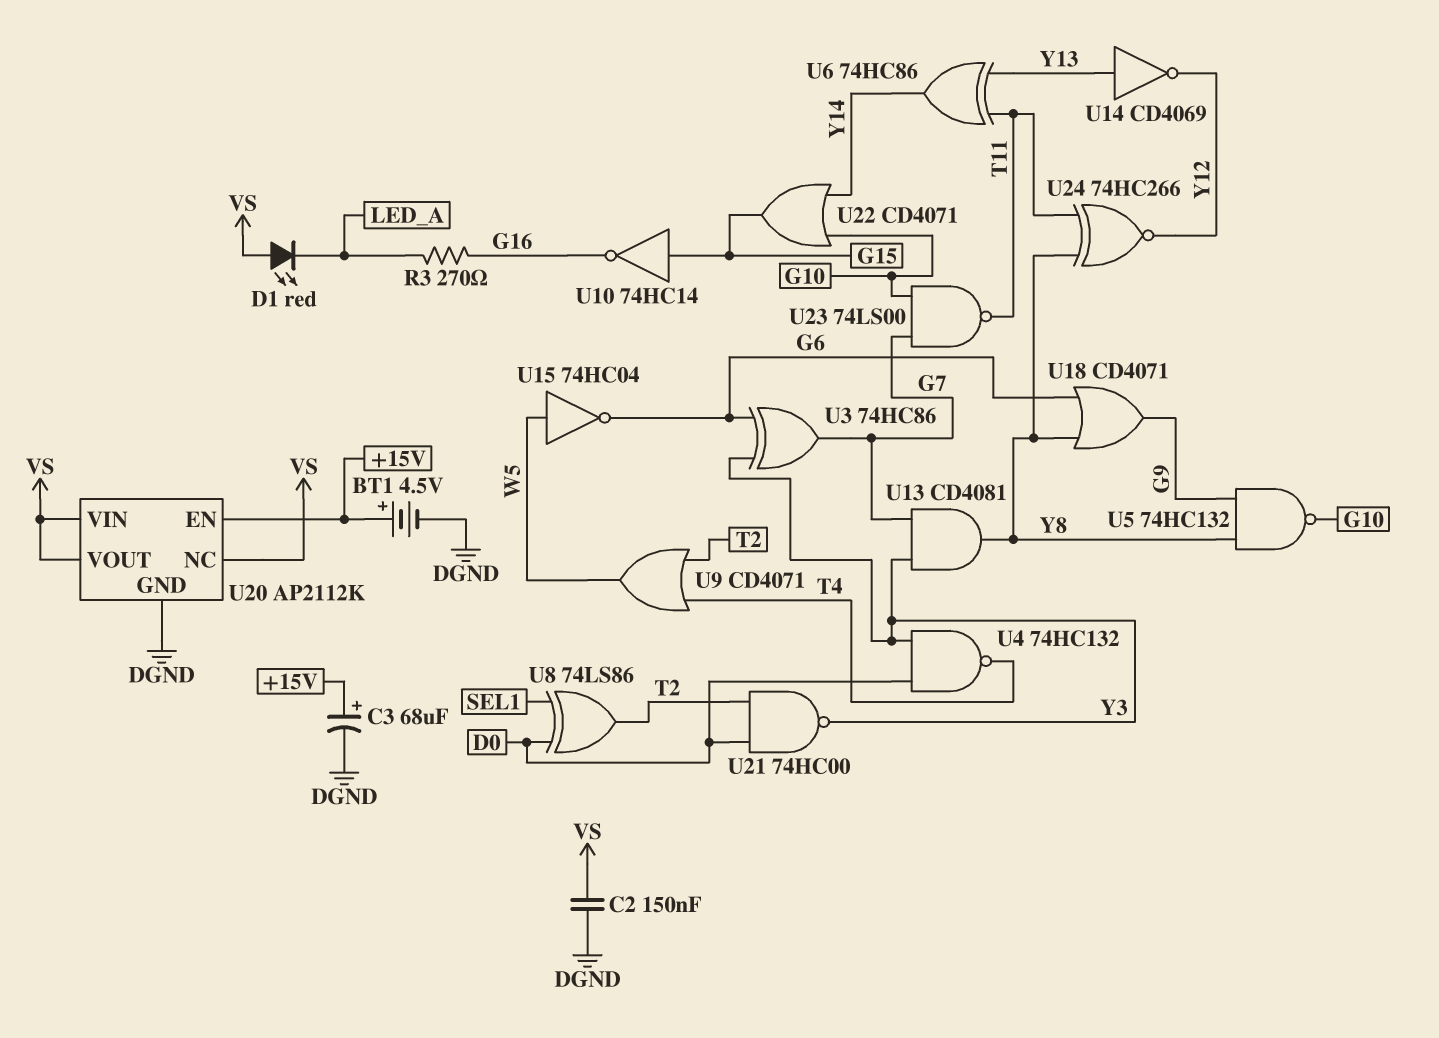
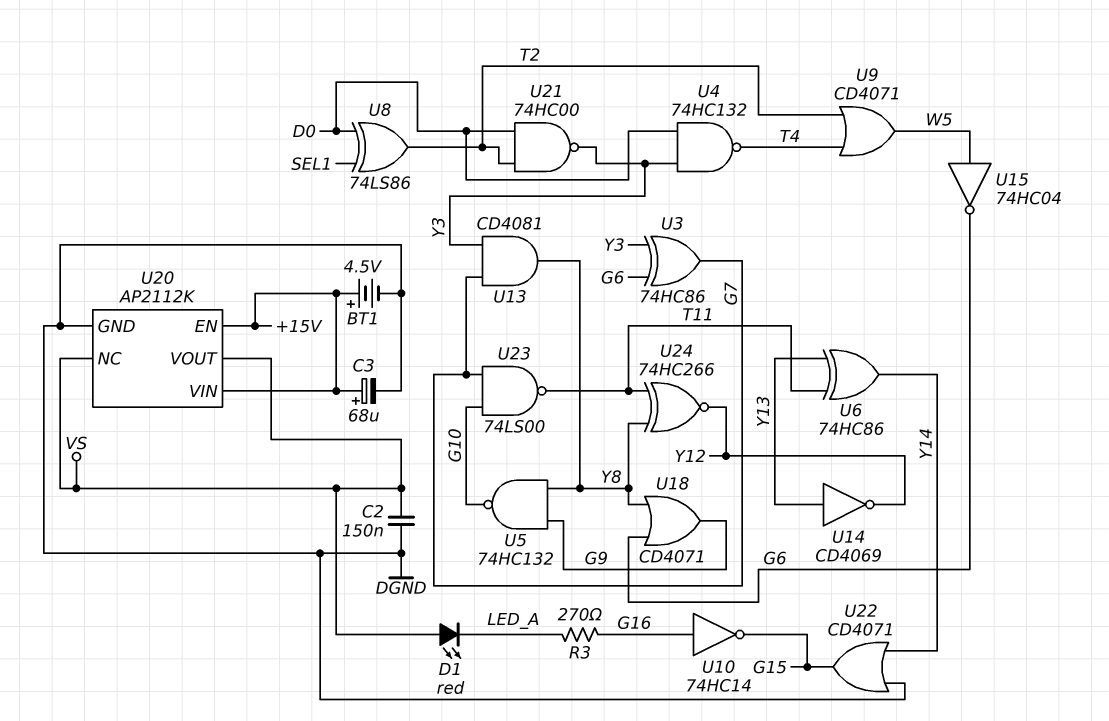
U10: NOT 74HC14 (in G15, out G16) -> NOT 74HC14 (in G16, out G15)
U20 pin VIN: VS -> +15V
U22: OR CD4071 (in G10, in Y14, out G15) -> OR CD4071 (in DGND, in Y14, out G15)

